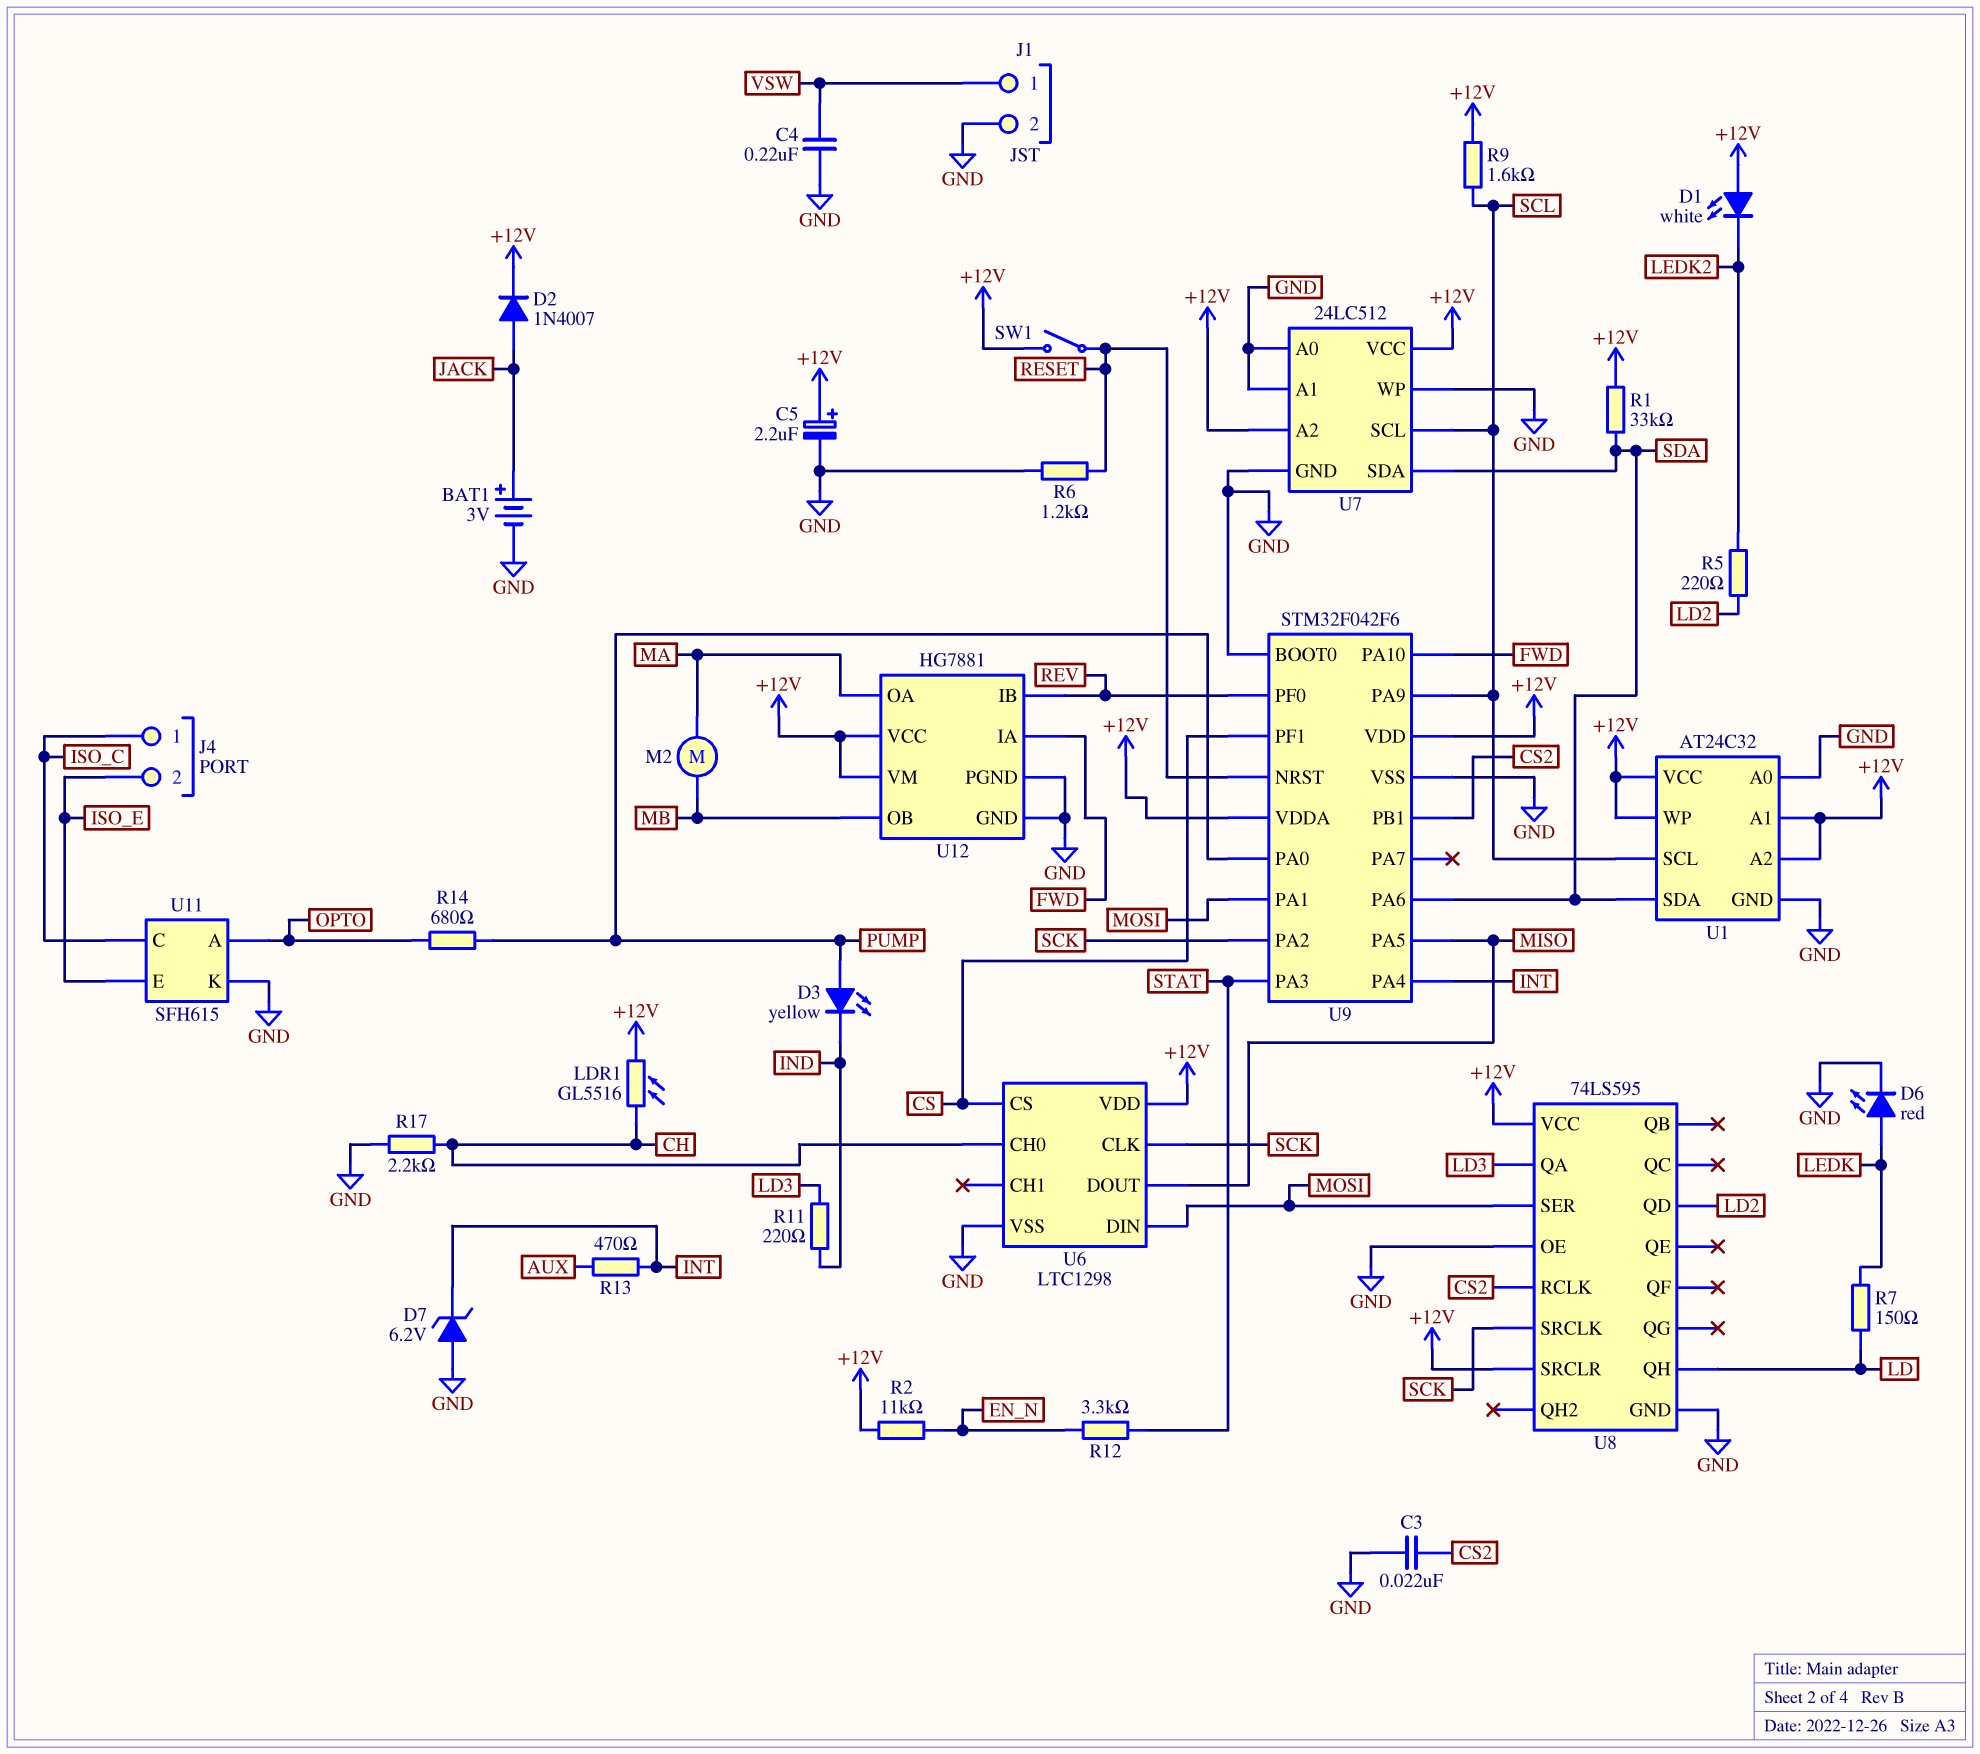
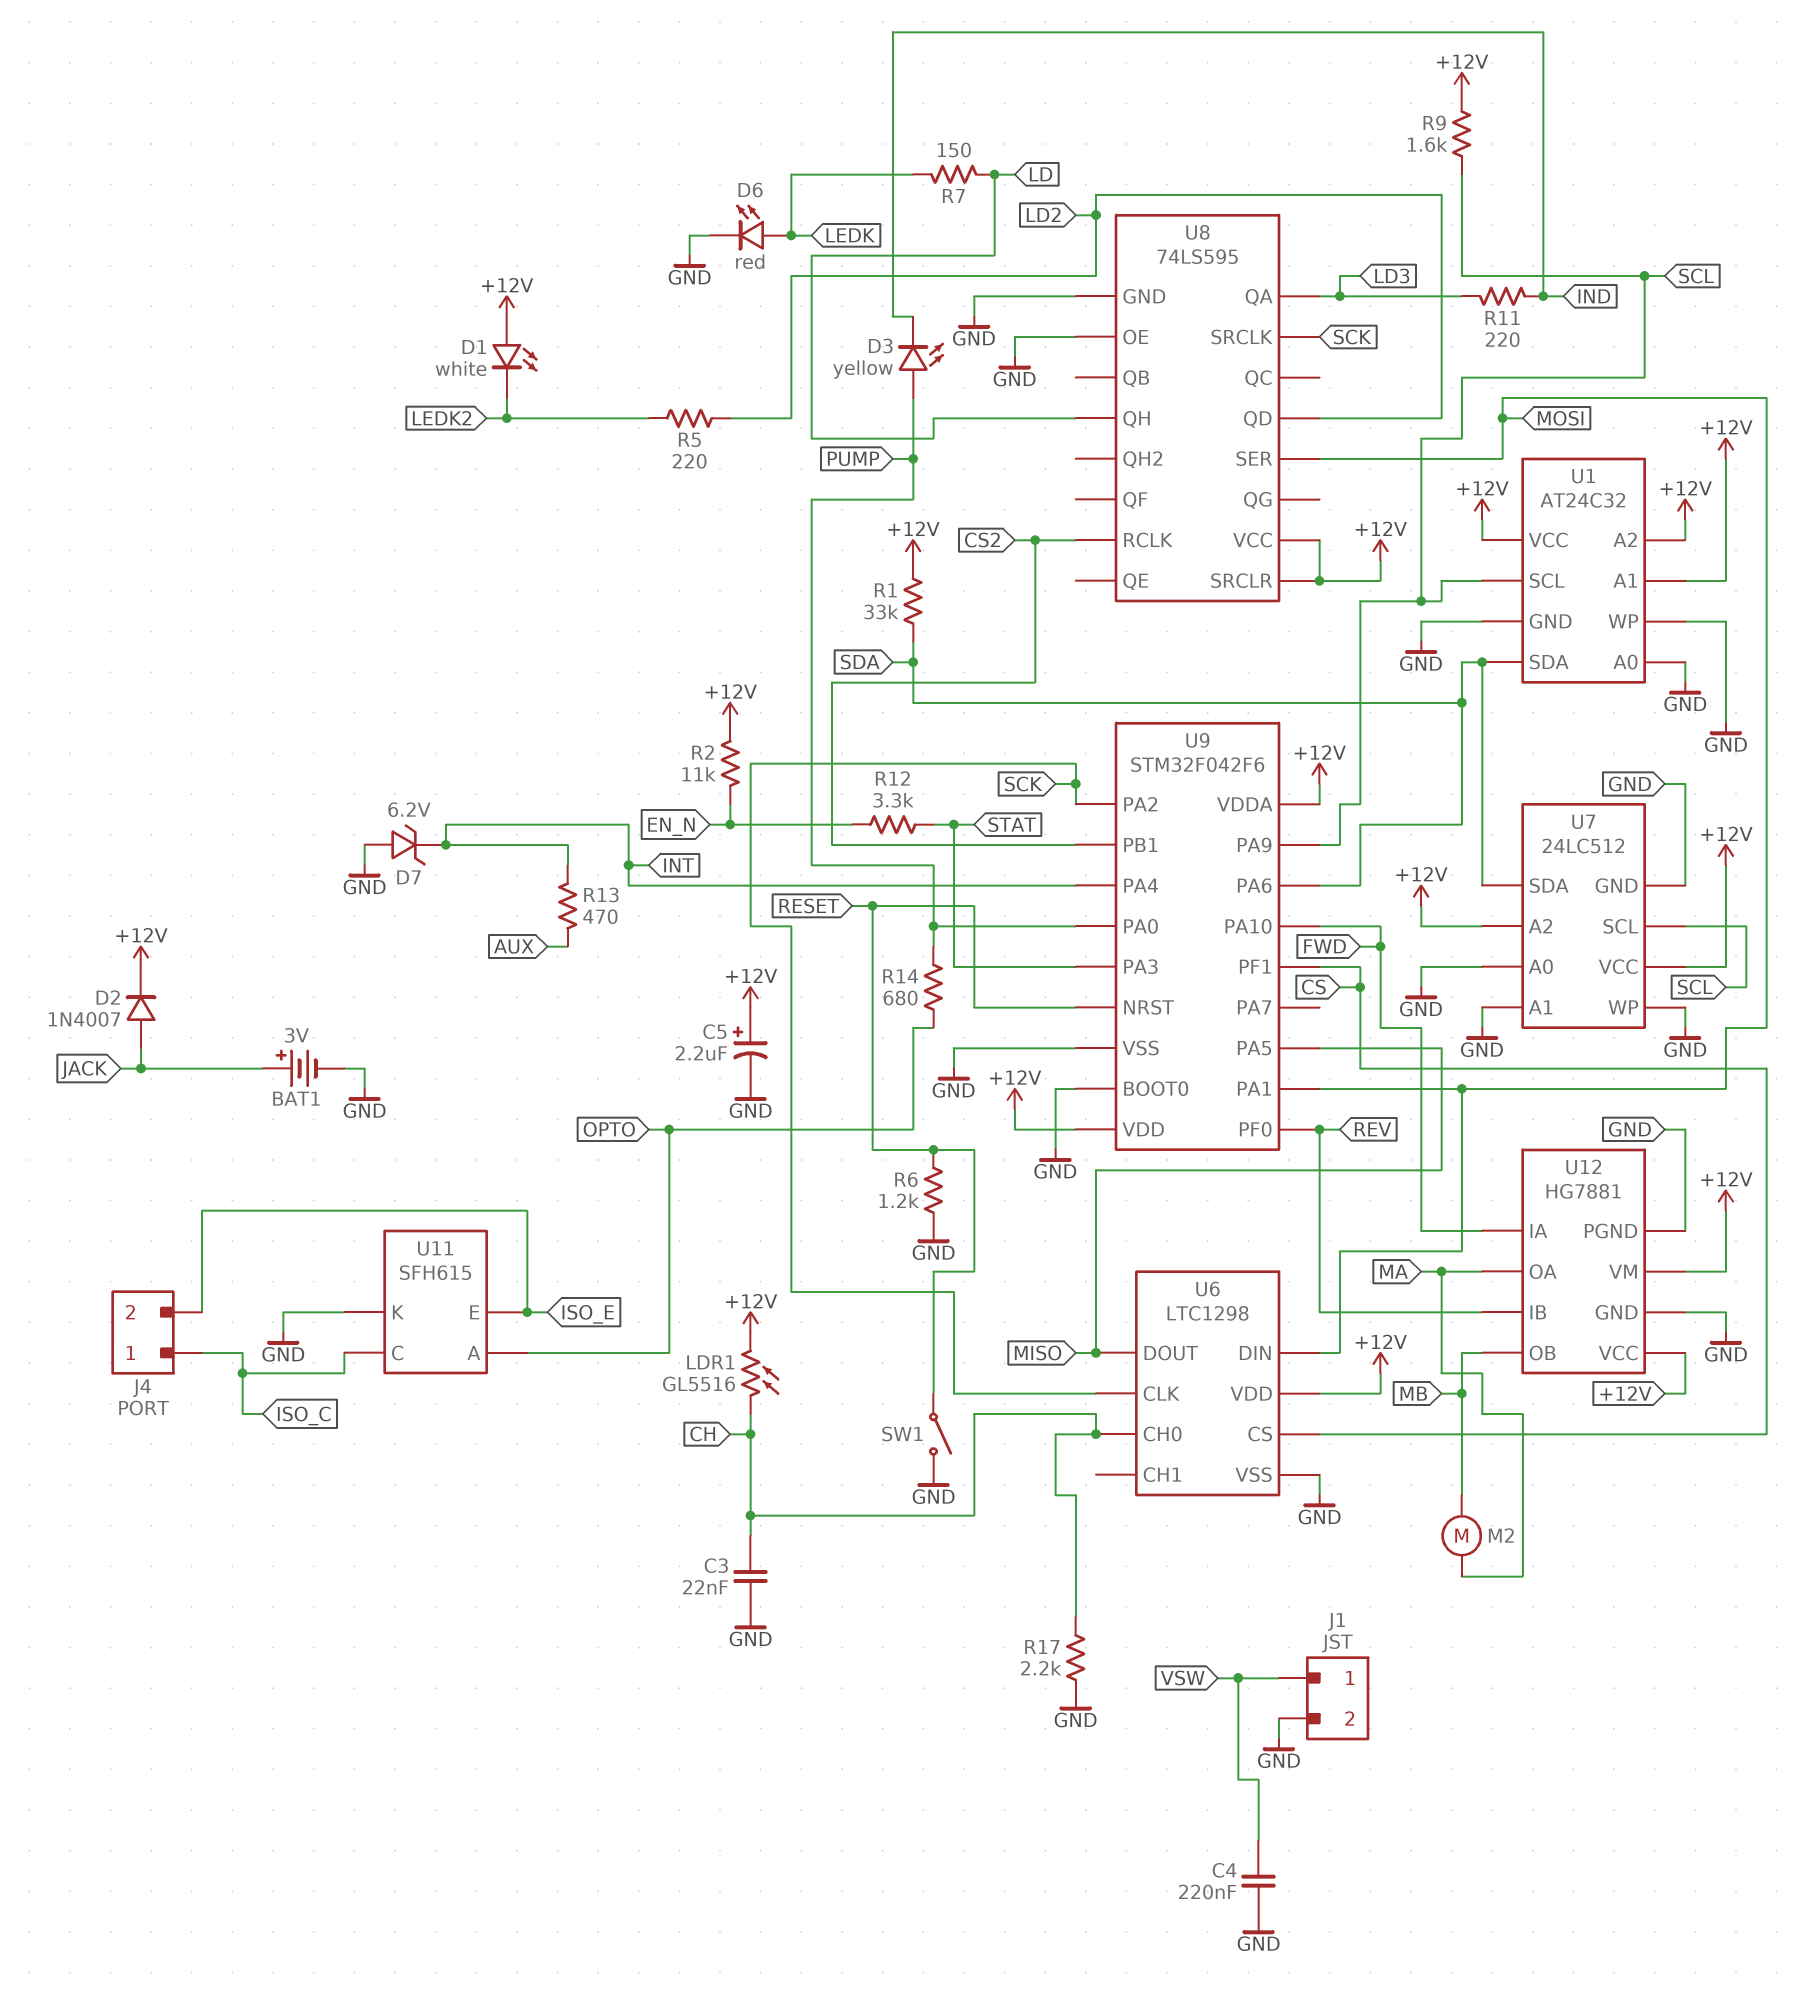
C3: 22nF (CS2, GND) -> 22nF (CH, GND)
SW1: switch (+12V, RESET) -> switch (GND, RESET)
U1 pin WP: +12V -> GND

